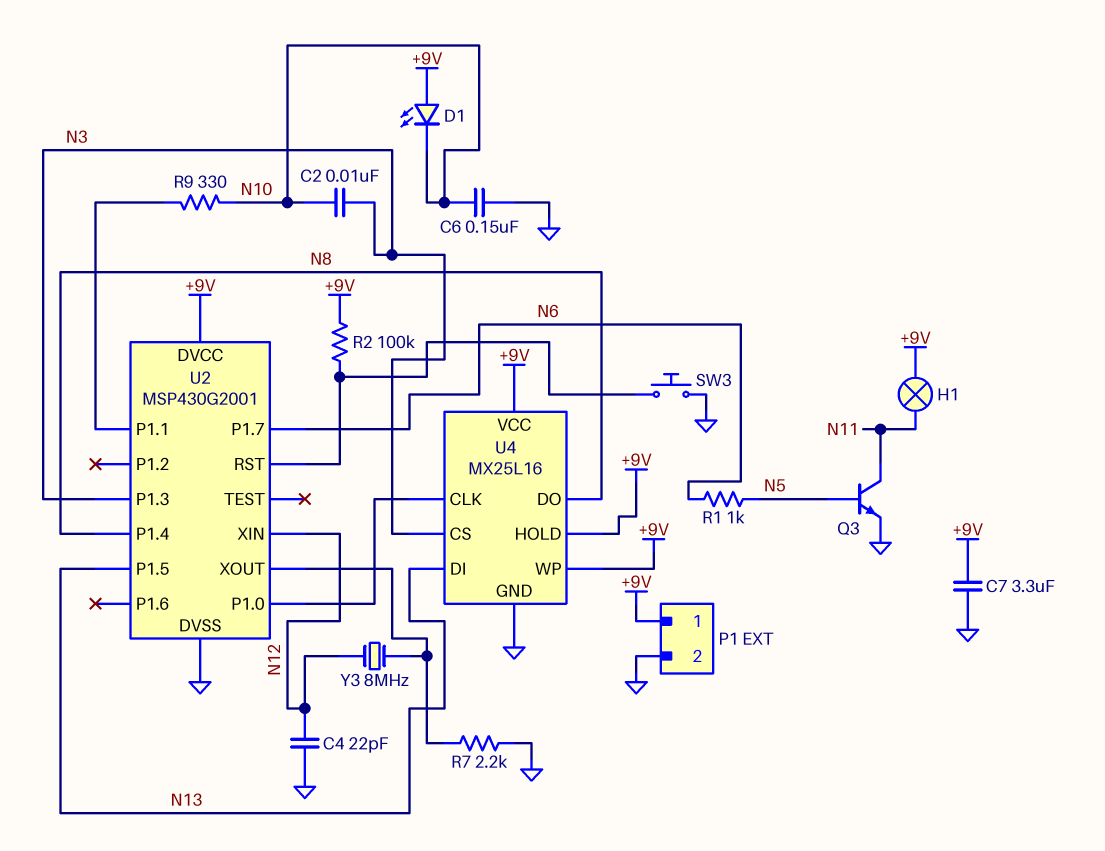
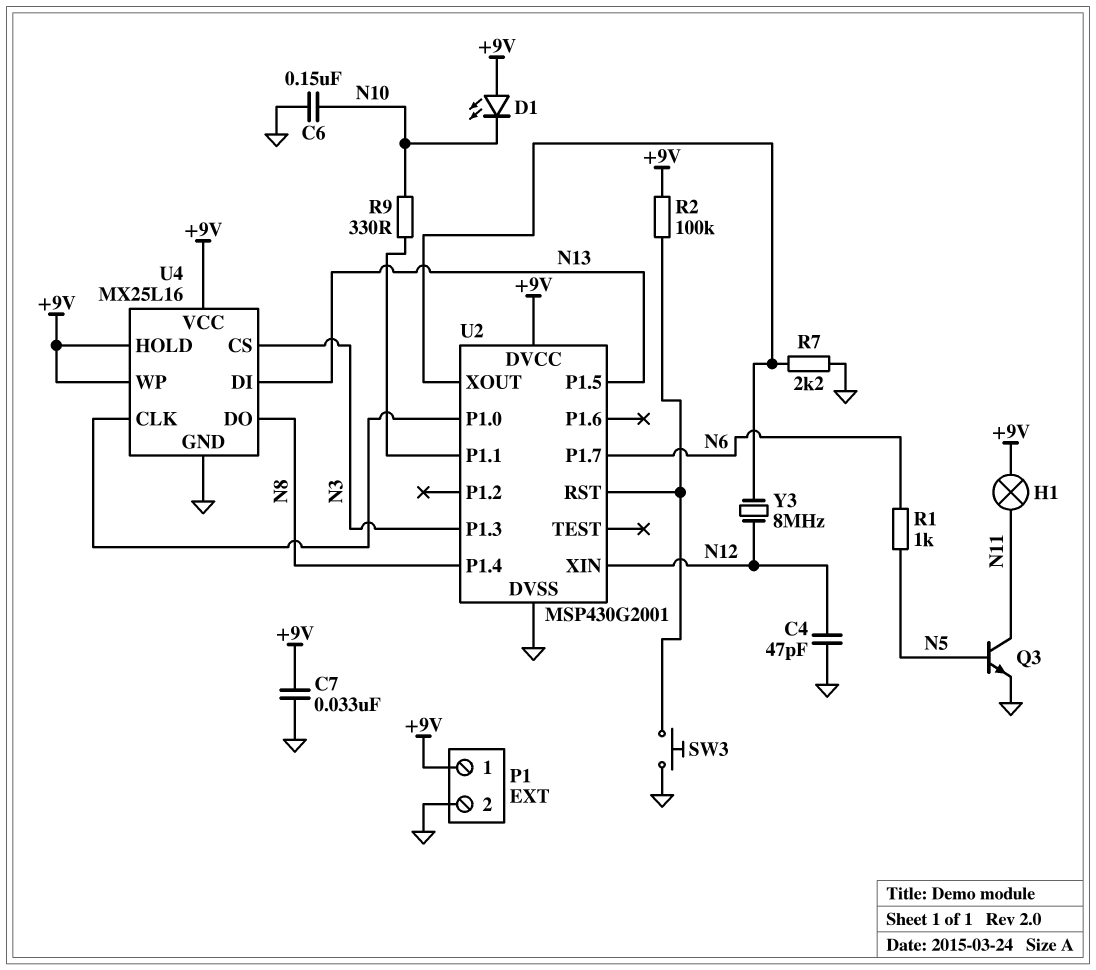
C2: 10nF (N3, N10) -> none
C4: 22pF (GND, N12) -> 47pF (GND, N12)
C7: 3.3uF (+9V, GND) -> 33nF (+9V, GND)

